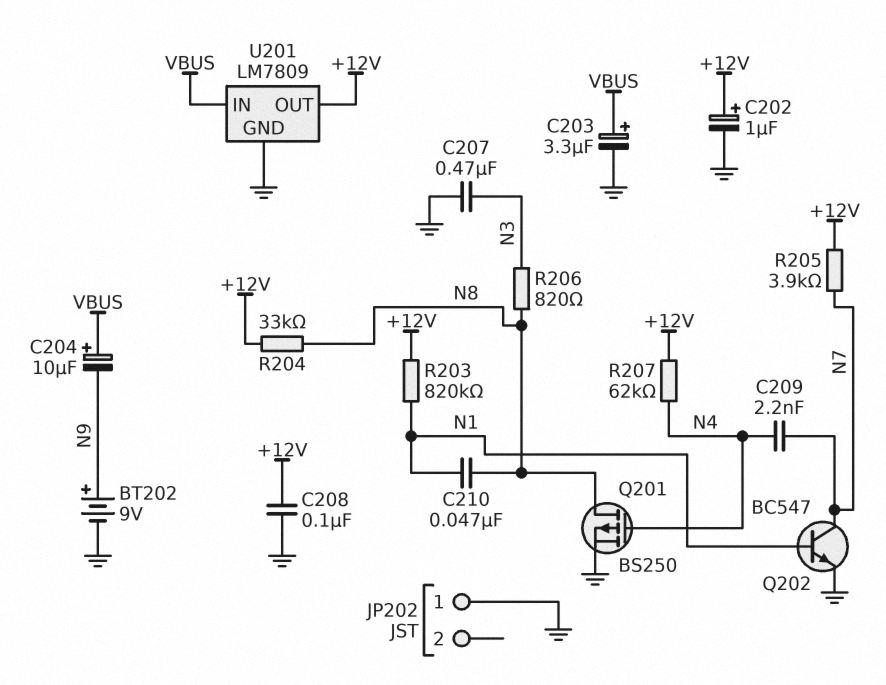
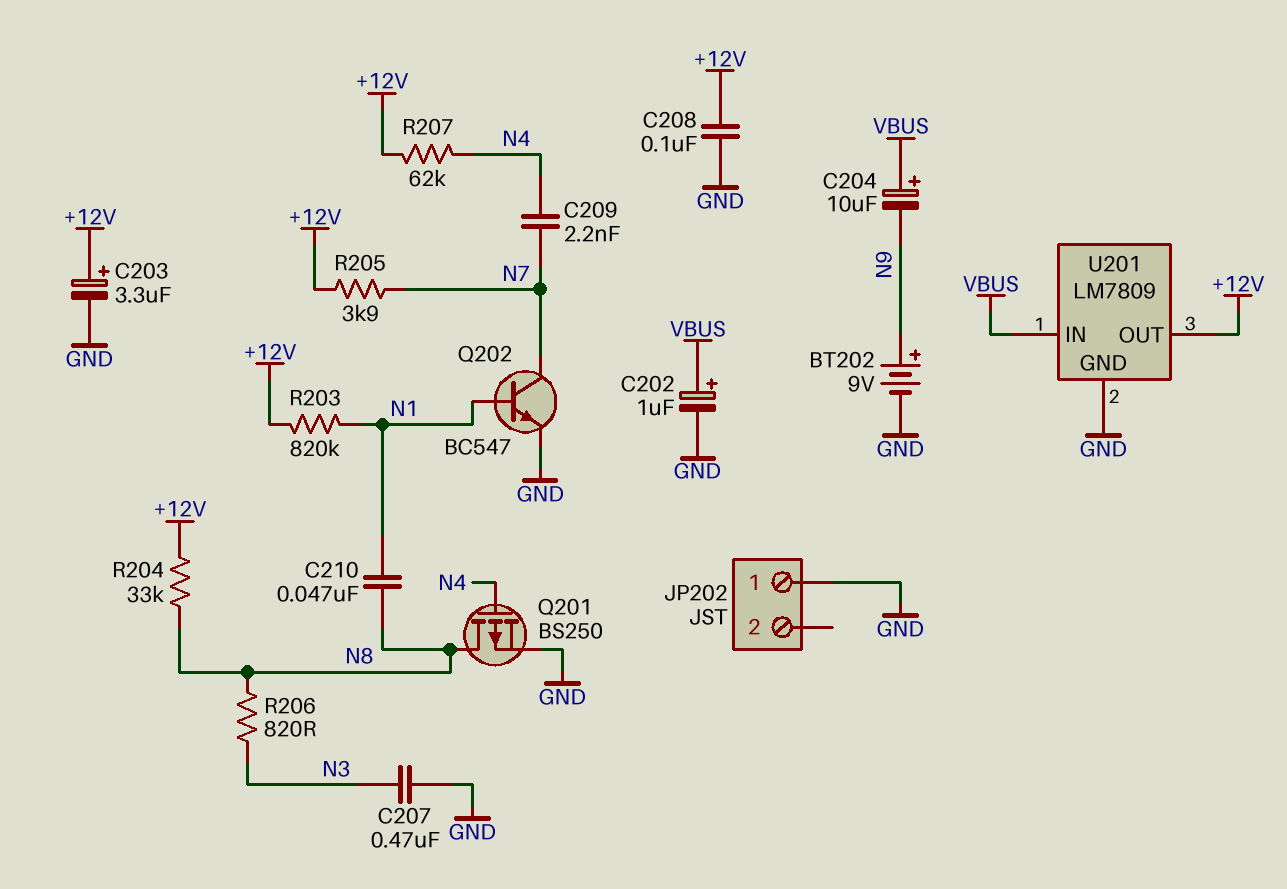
C202: 1uF (plus +12V, minus GND) -> 1uF (plus VBUS, minus GND)
C203: 3.3uF (plus VBUS, minus GND) -> 3.3uF (plus +12V, minus GND)

